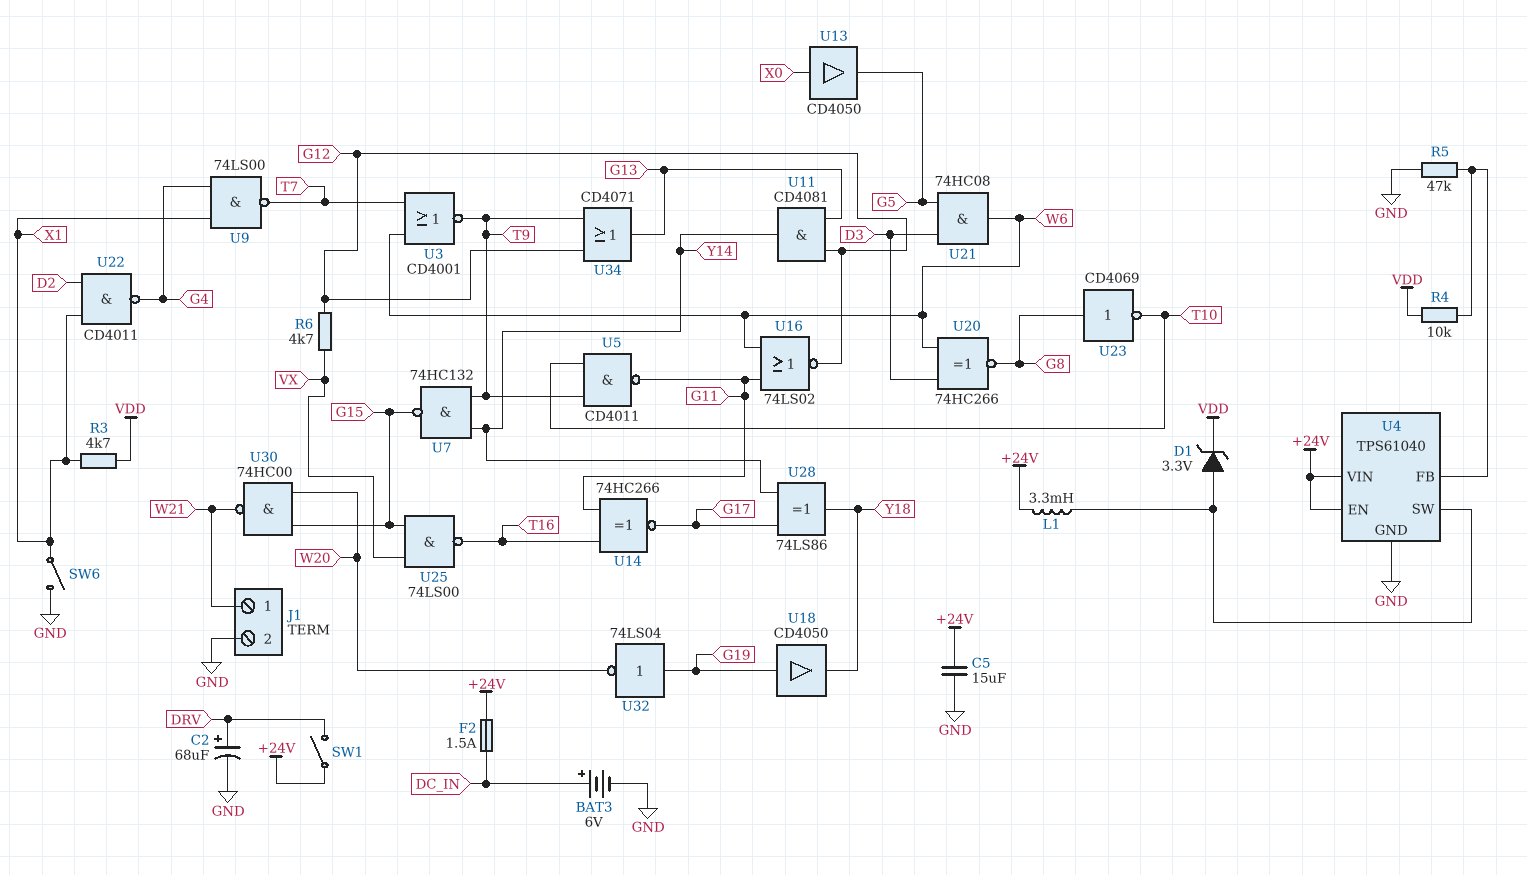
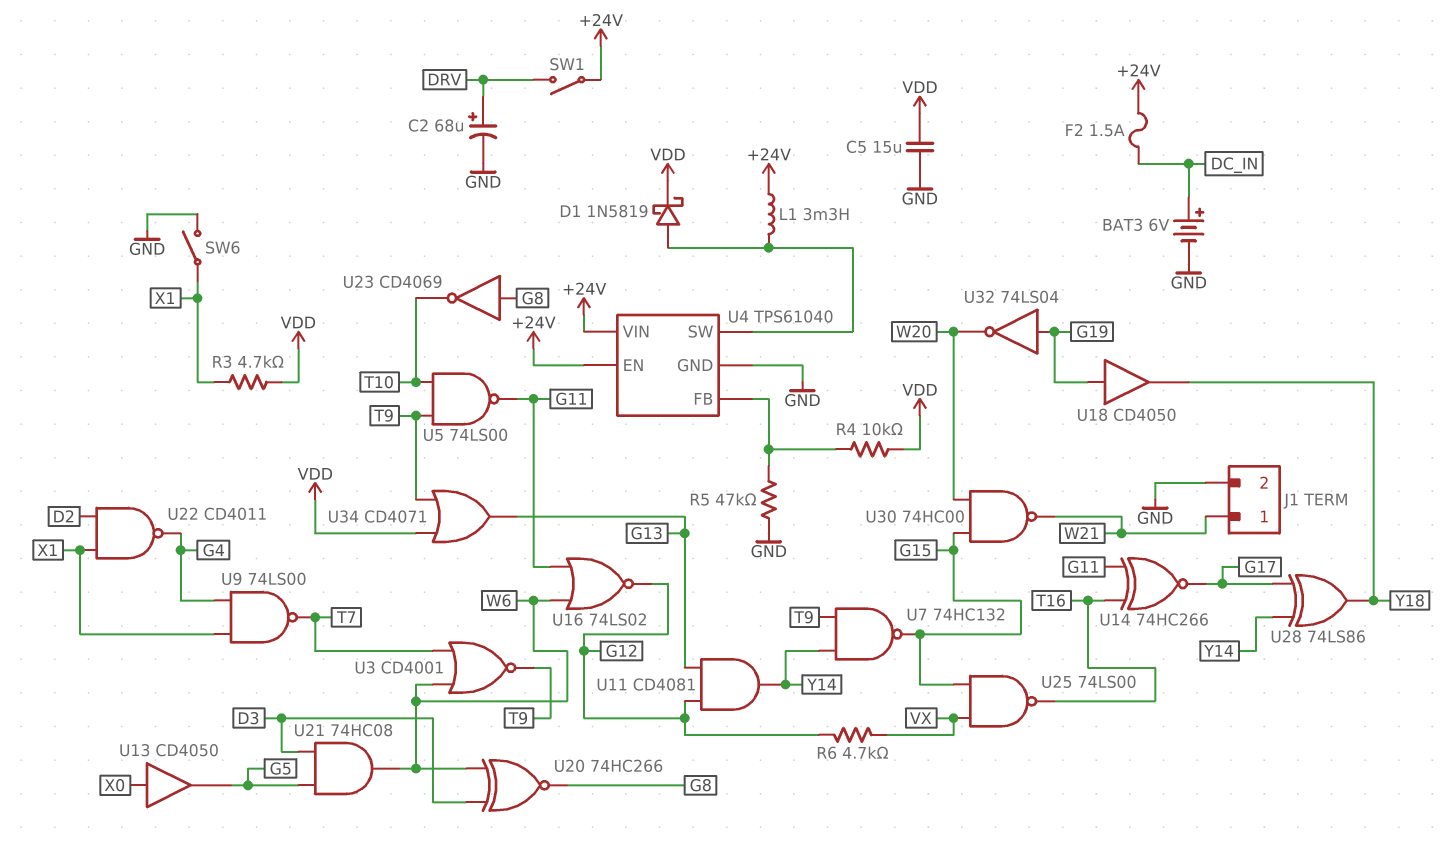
C5: 15uF (+24V, GND) -> 15uF (GND, VDD)
D1: zener 3.3V (A U4/SW, K VDD) -> schottky 1N5819 (A U4/SW, K VDD)
U5: NAND CD4011 (in T9, in T10, out G11) -> NAND 74LS00 (in T9, in T10, out G11)
U34: OR CD4071 (in G12, in T9, out G13) -> OR CD4071 (in T9, in VDD, out G13)

